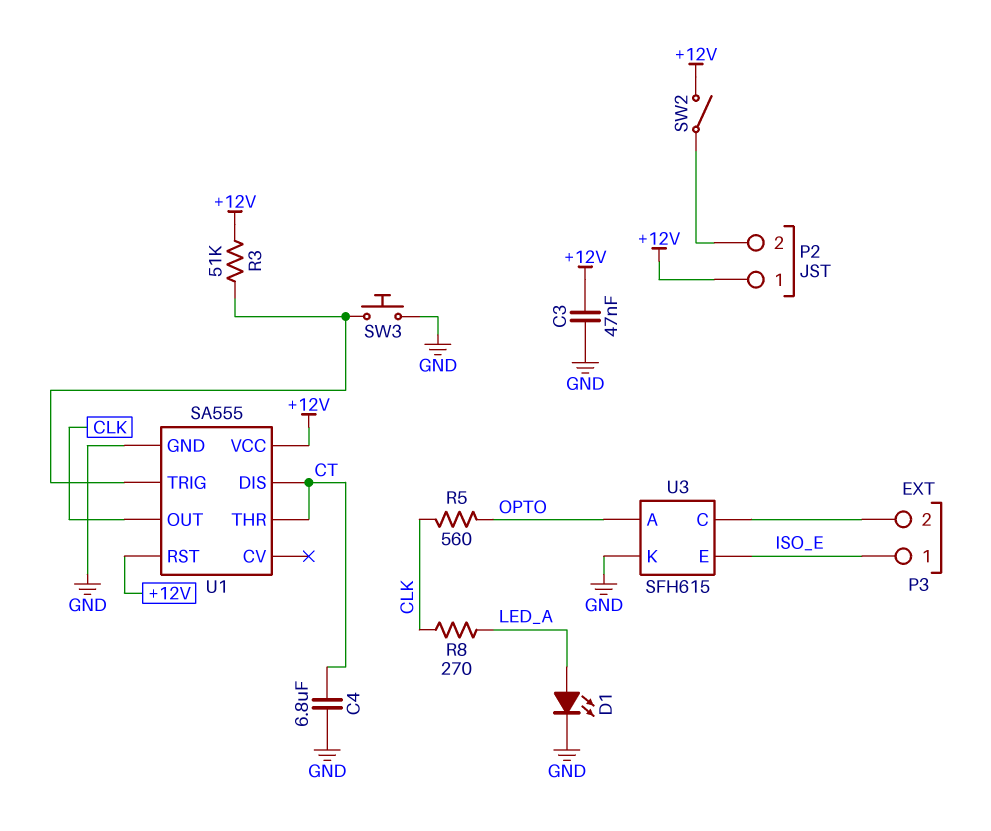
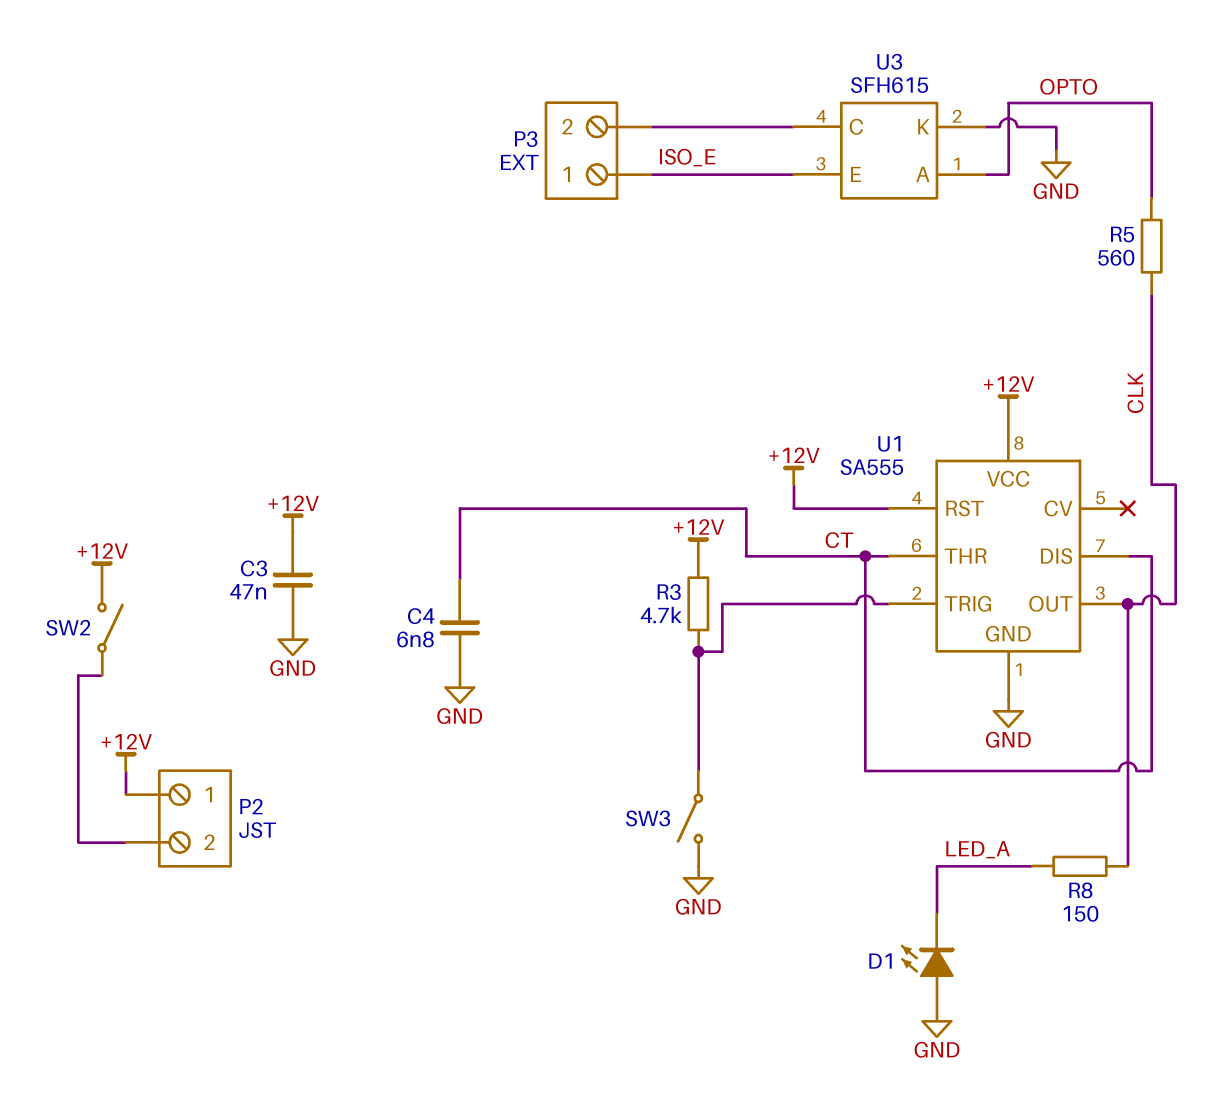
C4: 6.8uF (CT, GND) -> 6.8nF (CT, GND)
D1: LED (A LED_A, K GND) -> LED (A GND, K LED_A)
R3: 51k (+12V, U1/TRIG) -> 4.7k (+12V, U1/TRIG)
R8: 270 (CLK, LED_A) -> 150 (CLK, LED_A)
SW3: button (GND, U1/TRIG) -> switch (GND, U1/TRIG)

